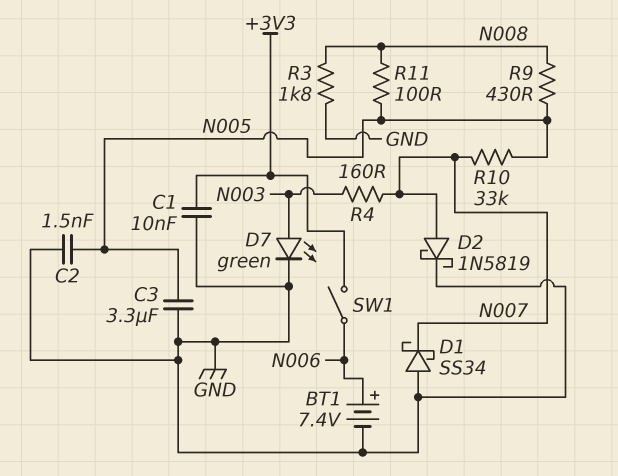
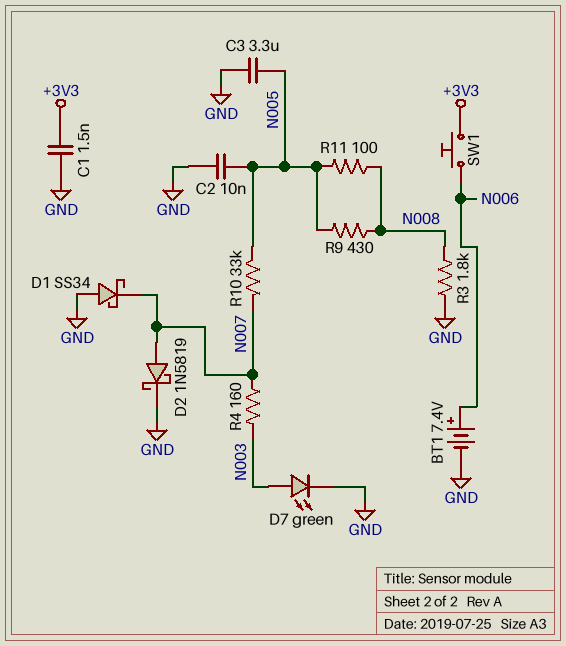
C1: 10nF (+3V3, GND) -> 1.5nF (+3V3, GND)
C2: 1.5nF (GND, N005) -> 10nF (GND, N005)
SW1: switch (+3V3, N006) -> button (+3V3, N006)

